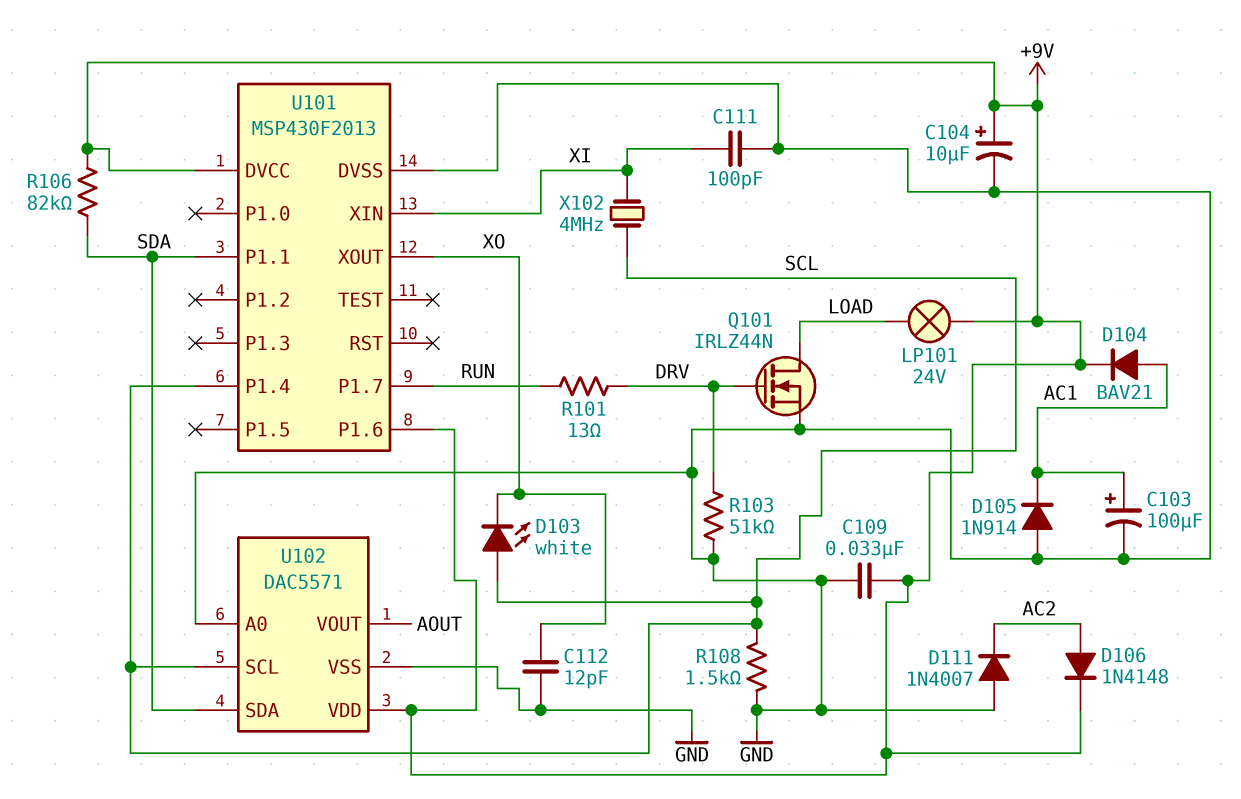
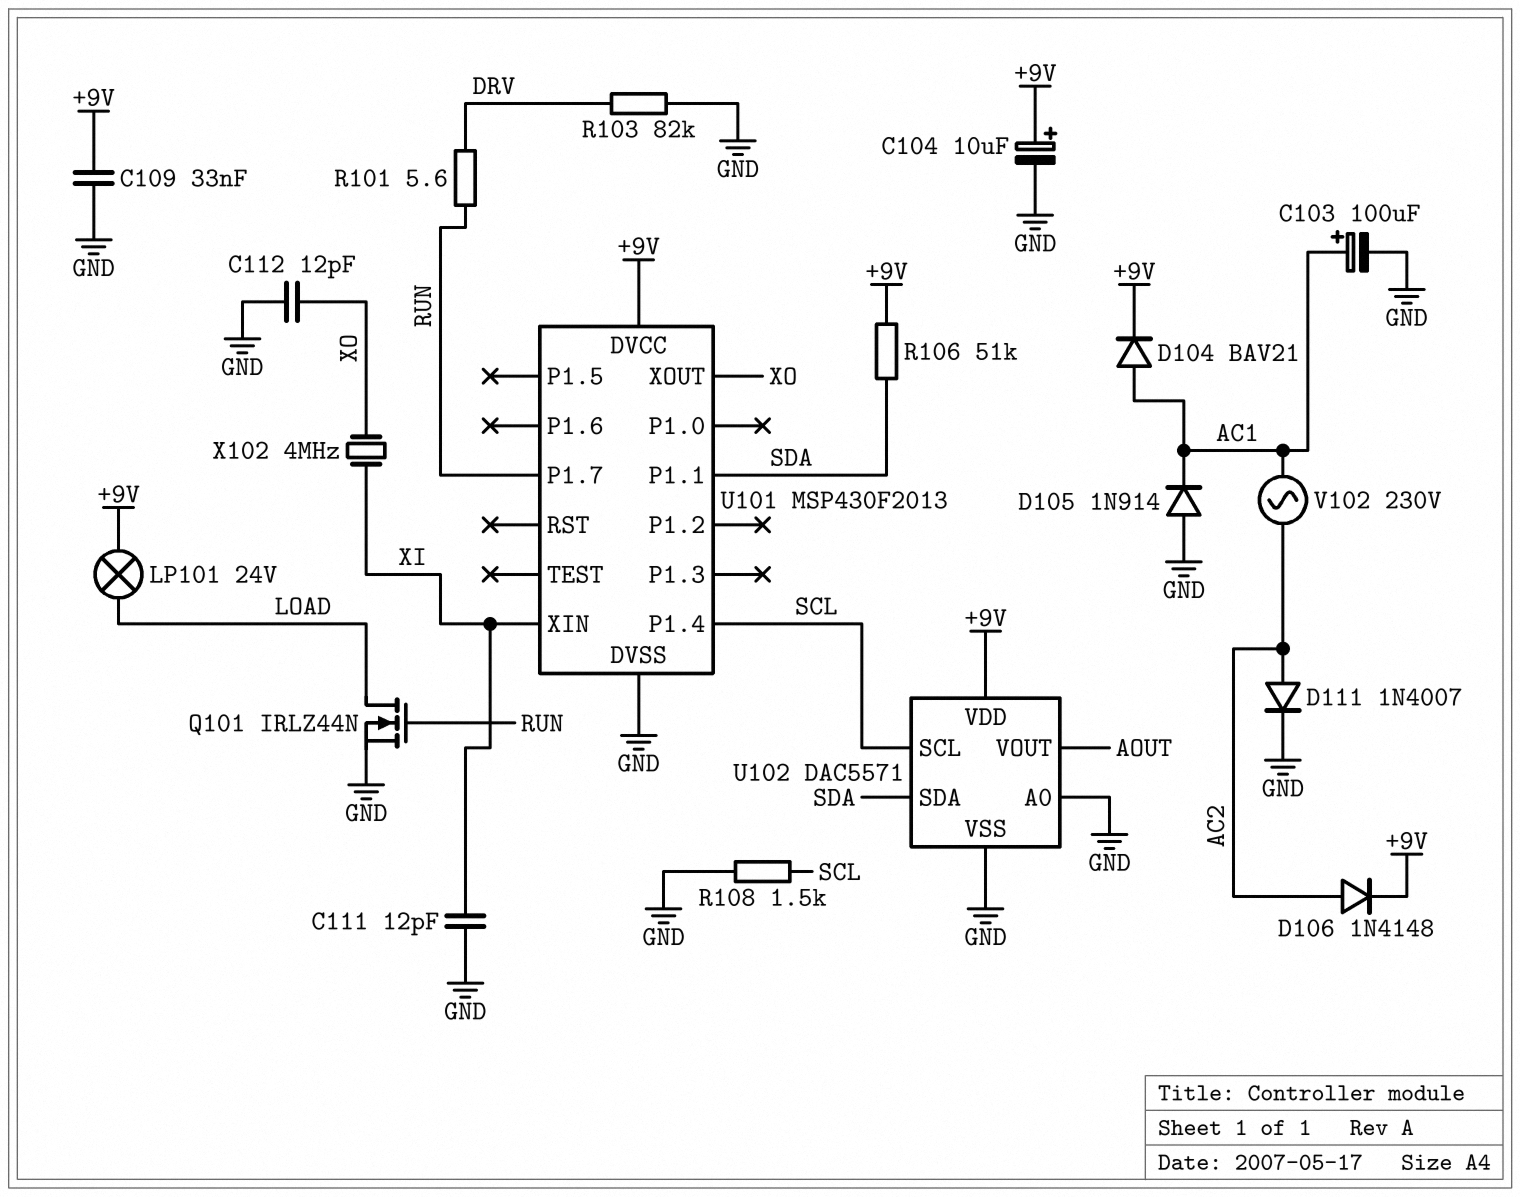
C111: 100pF (GND, XI) -> 12pF (GND, XI)
D103: LED white (A SCL, K XO) -> none
D111: diode 1N4007 (A GND, K AC2) -> diode 1N4007 (A AC2, K GND)
Q101: NMOS IRLZ44N (G DRV, D LOAD, S GND) -> NMOS IRLZ44N (G RUN, D LOAD, S GND)
R101: 13 (DRV, RUN) -> 5.6 (DRV, RUN)
R103: 51k (DRV, GND) -> 82k (DRV, GND)
R106: 82k (+9V, SDA) -> 51k (+9V, SDA)
U101 pin P1.6: +9V -> none
V102: none -> AC 230V (AC1, AC2)
X102: 4MHz (SCL, XI) -> 4MHz (XI, XO)

